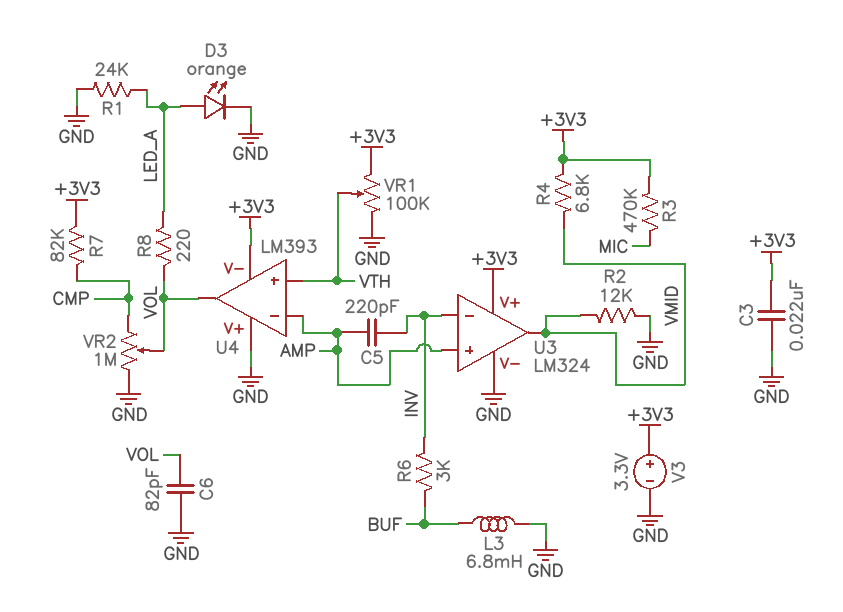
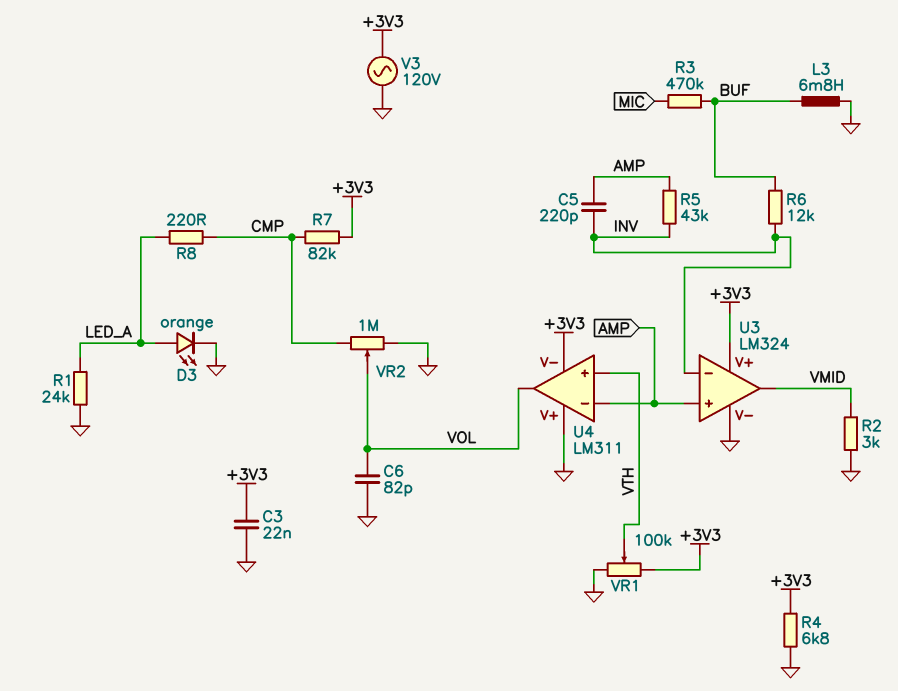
R2: 12k (GND, VMID) -> 3k (GND, VMID)
R3: 470k (+3V3, MIC) -> 470k (BUF, MIC)
R4: 6.8k (+3V3, VMID) -> 6.8k (+3V3, GND)
R5: none -> 43k (AMP, INV)
R6: 3k (BUF, INV) -> 12k (BUF, INV)
R8: 220 (LED_A, VOL) -> 220 (CMP, LED_A)
U4: LM393 -> LM311
V3: 3.3V (plus +3V3, minus GND) -> AC 120V (+3V3, GND)

